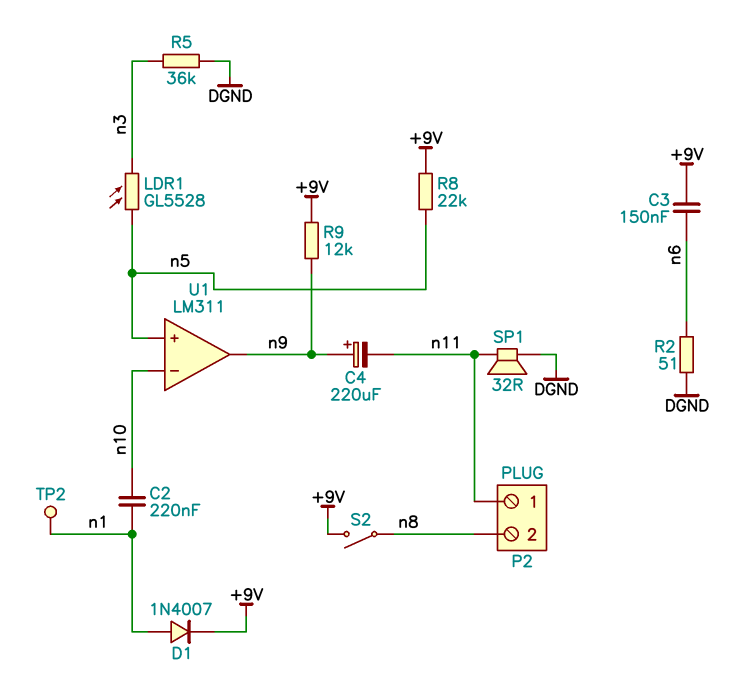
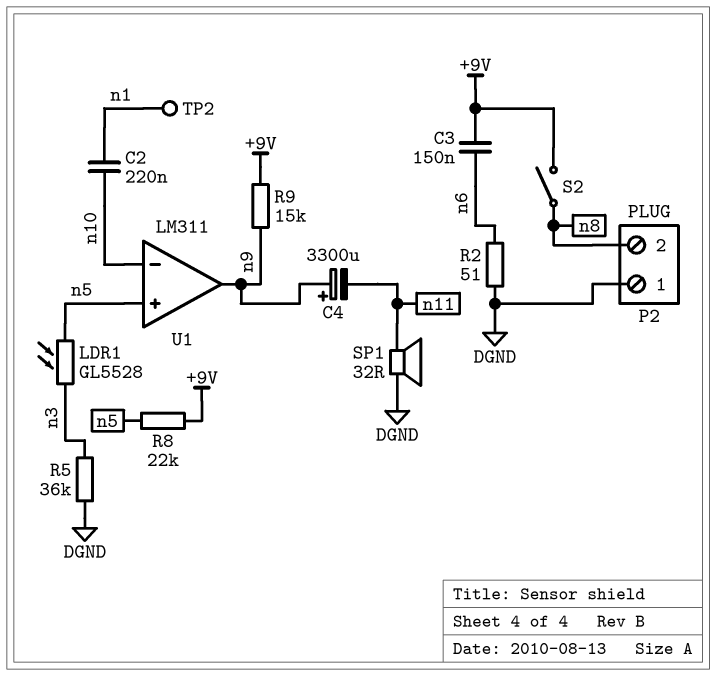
C4: 220uF (plus n9, minus n11) -> 3300uF (plus n9, minus n11)
D1: diode 1N4007 (A n1, K +9V) -> none
P2 pin 1: n11 -> DGND
R9: 12k (+9V, n9) -> 15k (+9V, n9)

